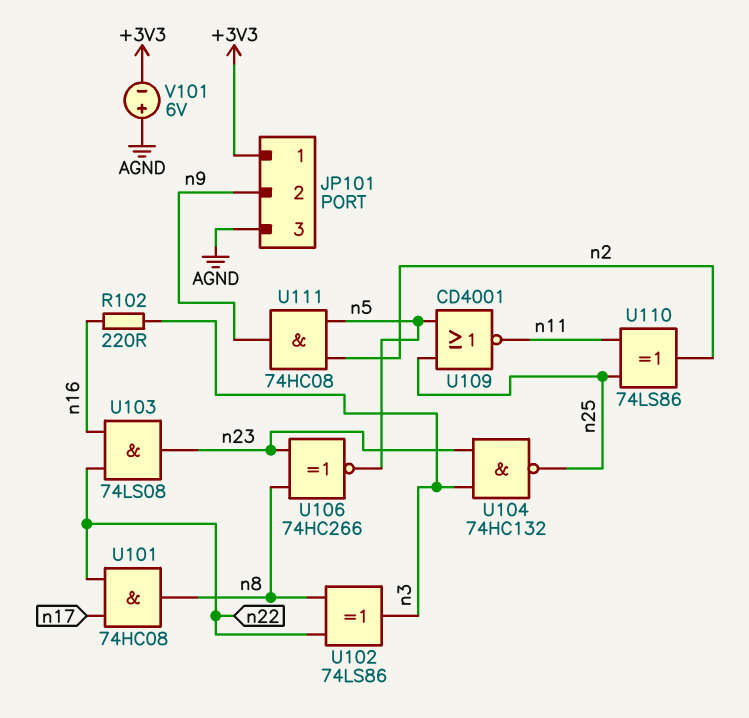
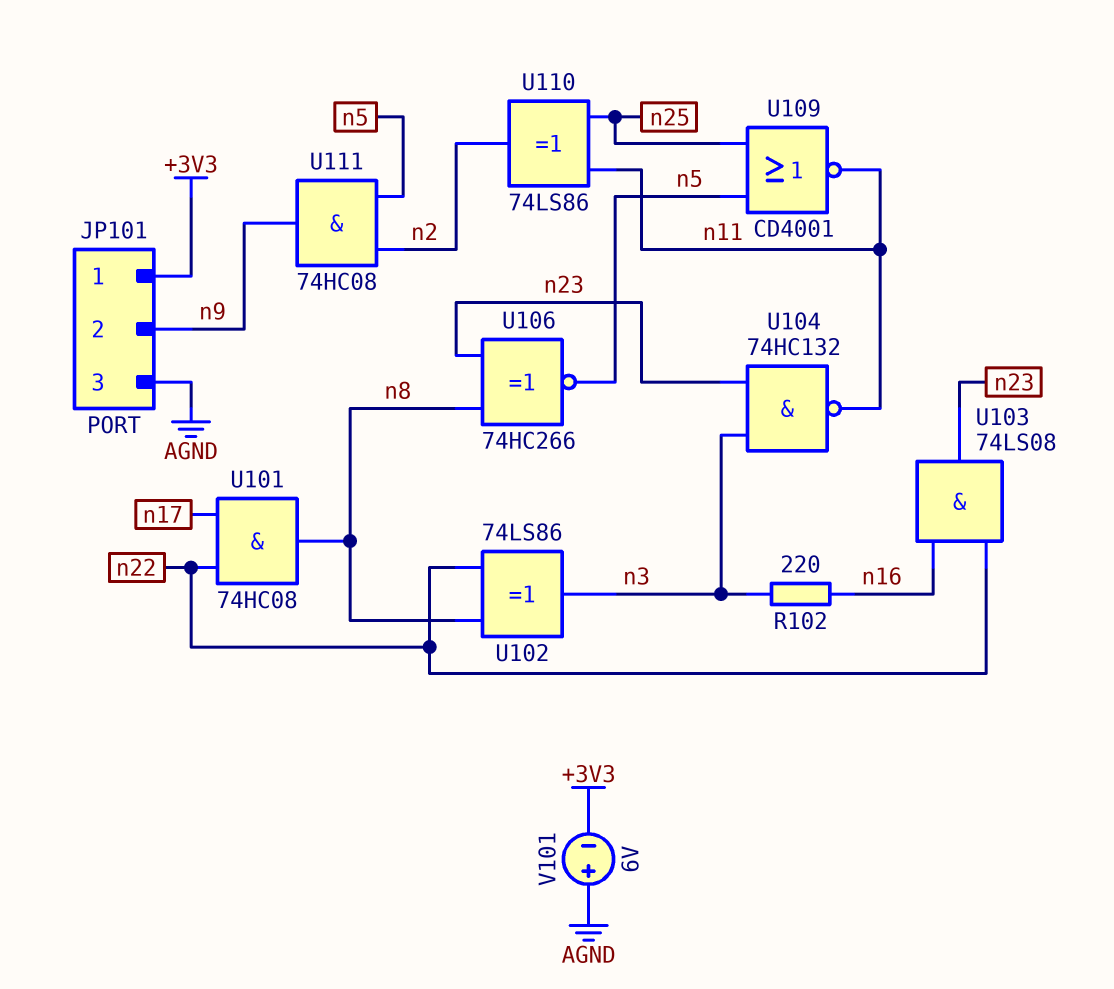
U104: NAND 74HC132 (in n3, in n23, out n25) -> NAND 74HC132 (in n3, in n23, out n11)

